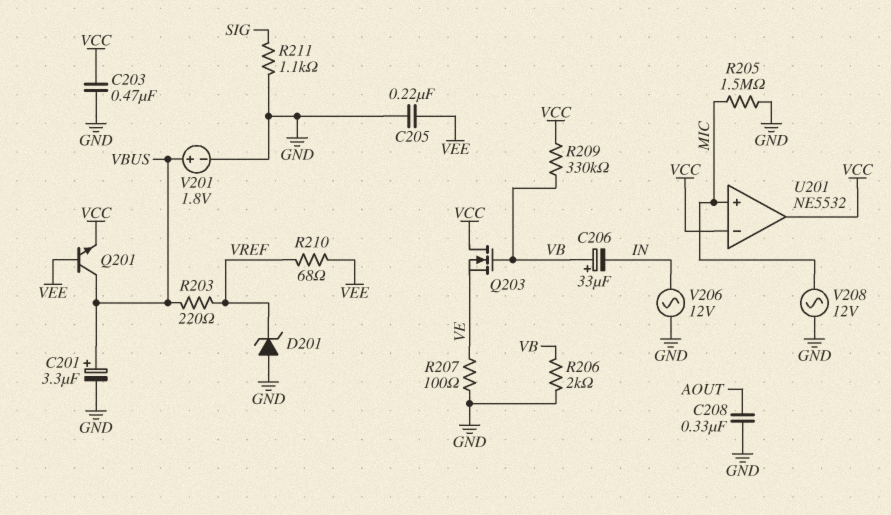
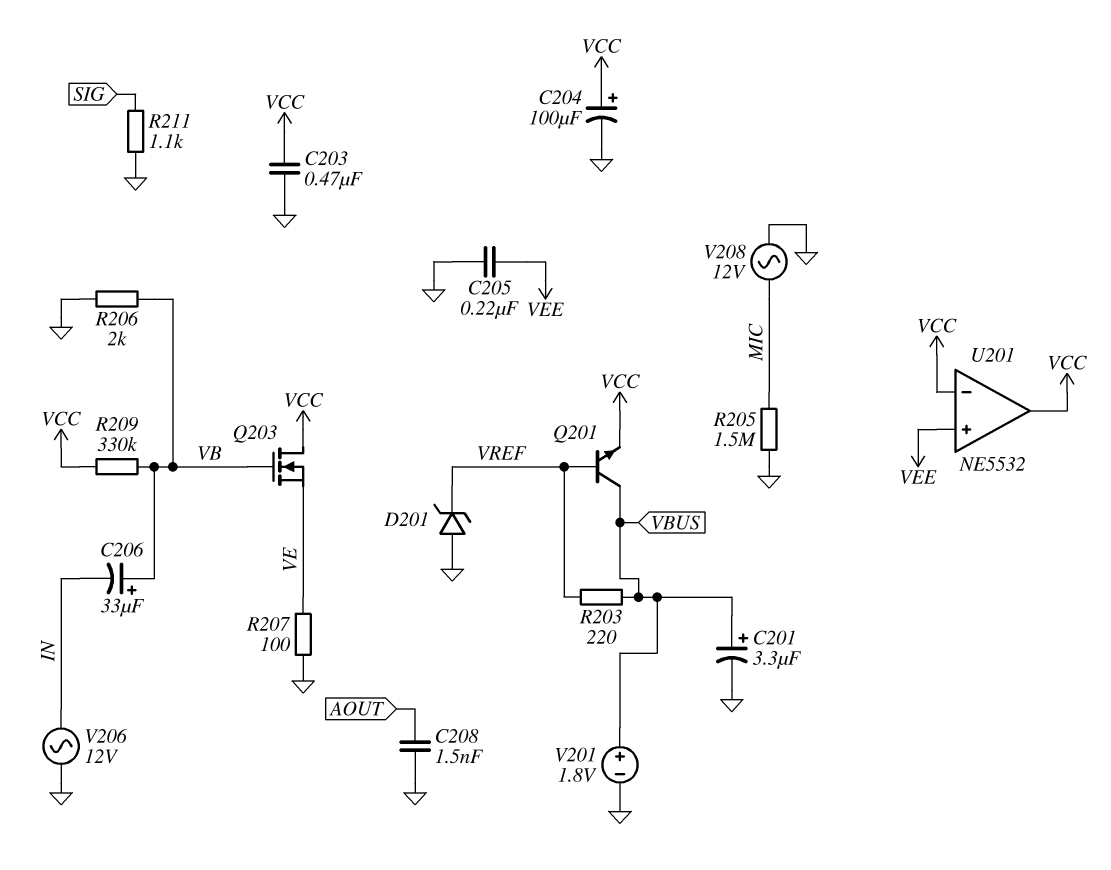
C204: none -> 100uF (plus VCC, minus GND)
C208: 330nF (AOUT, GND) -> 1.5nF (AOUT, GND)
Q201: NPN (B VEE, C VBUS, E VCC) -> NPN (B VREF, C VBUS, E VCC)
R210: 68 (VEE, VREF) -> none
U201 pin in+: MIC -> VEE

